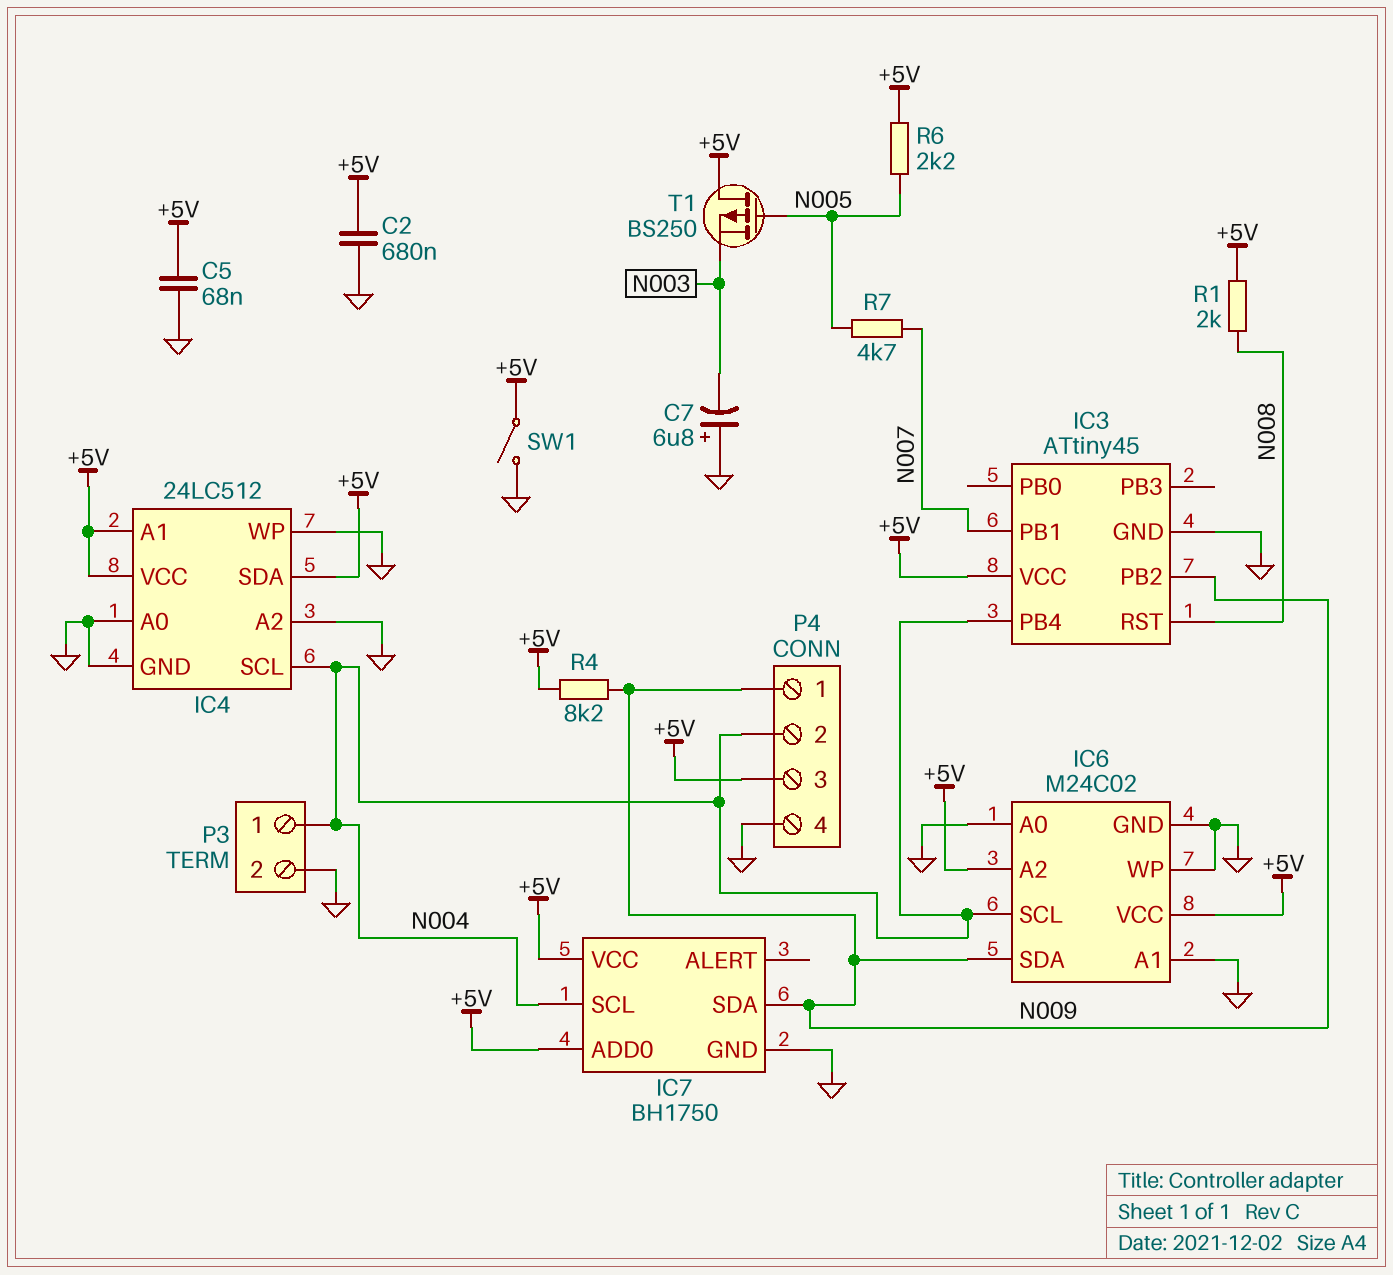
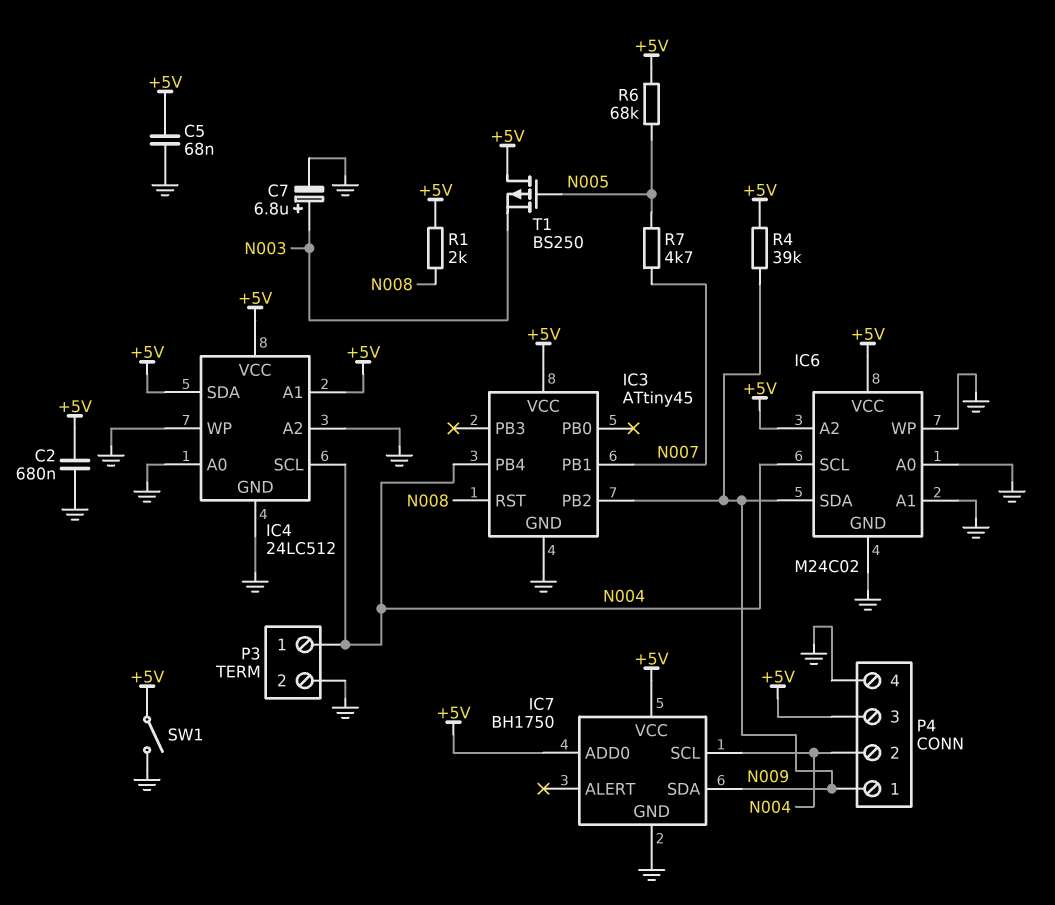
C7: 6.8uF (plus GND, minus N003) -> 6.8uF (plus N003, minus GND)
R4: 8.2k (+5V, N009) -> 39k (+5V, N009)
R6: 2.2k (+5V, N005) -> 68k (+5V, N005)

